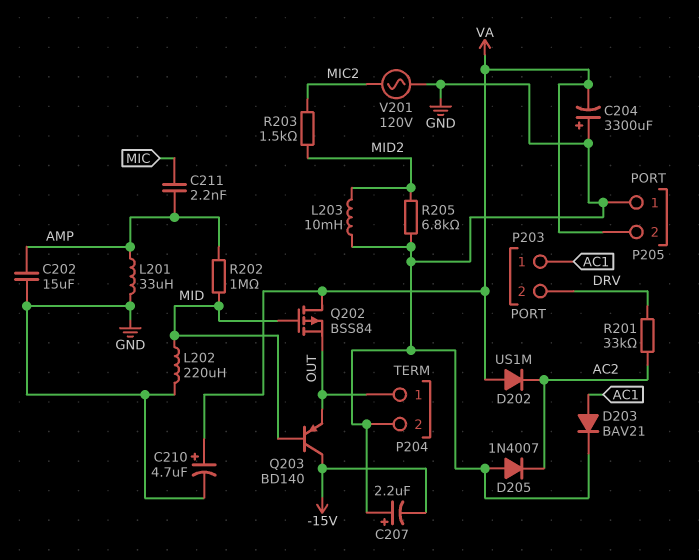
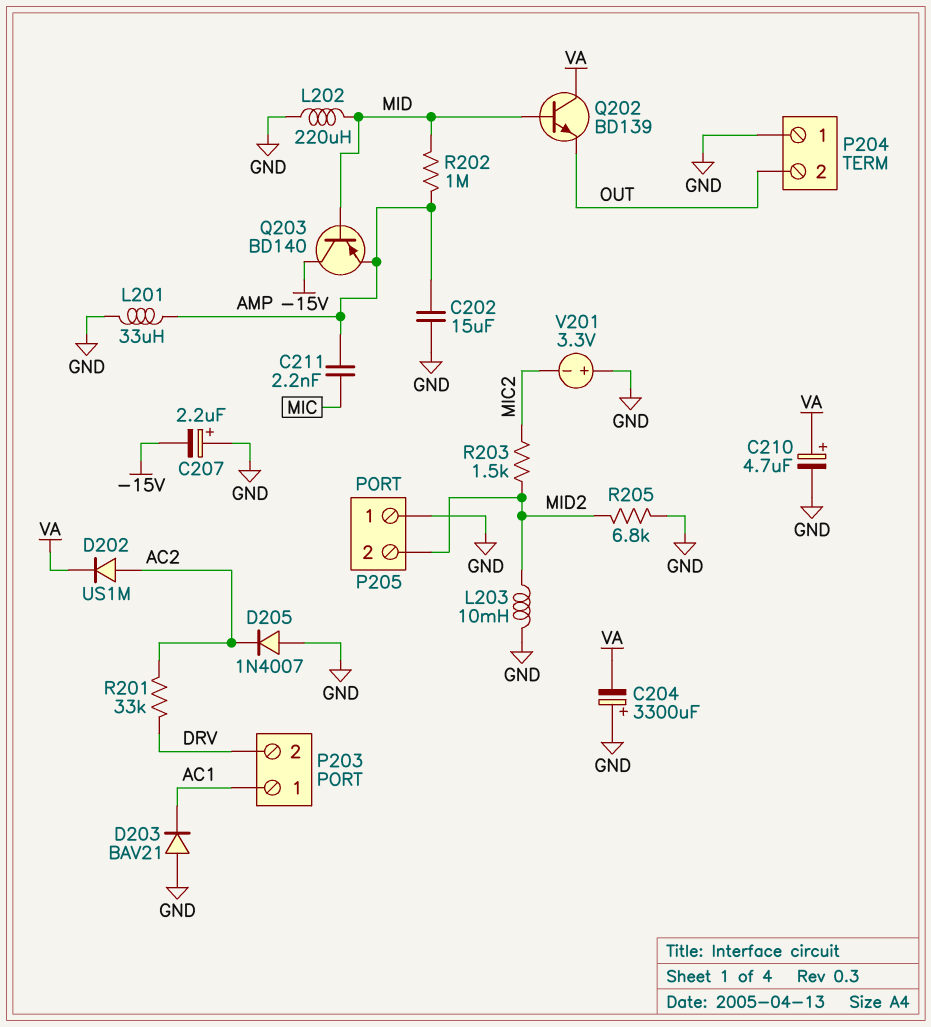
D202: diode US1M (A VA, K AC2) -> diode US1M (A AC2, K VA)
D203: diode BAV21 (A AC1, K GND) -> diode BAV21 (A GND, K AC1)
P204 pin 1: OUT -> GND
P204 pin 2: GND -> OUT
P205 pin 2: VA -> MID2
Q202: PMOS BSS84 (G MID, D VA, S OUT) -> NPN BD139 (B MID, C VA, E OUT)
Q203: PNP BD140 (B MID, C -15V, E OUT) -> PNP BD140 (B MID, C -15V, E AMP)
V201: AC 120V (GND, MIC2) -> 3.3V (plus GND, minus MIC2)

